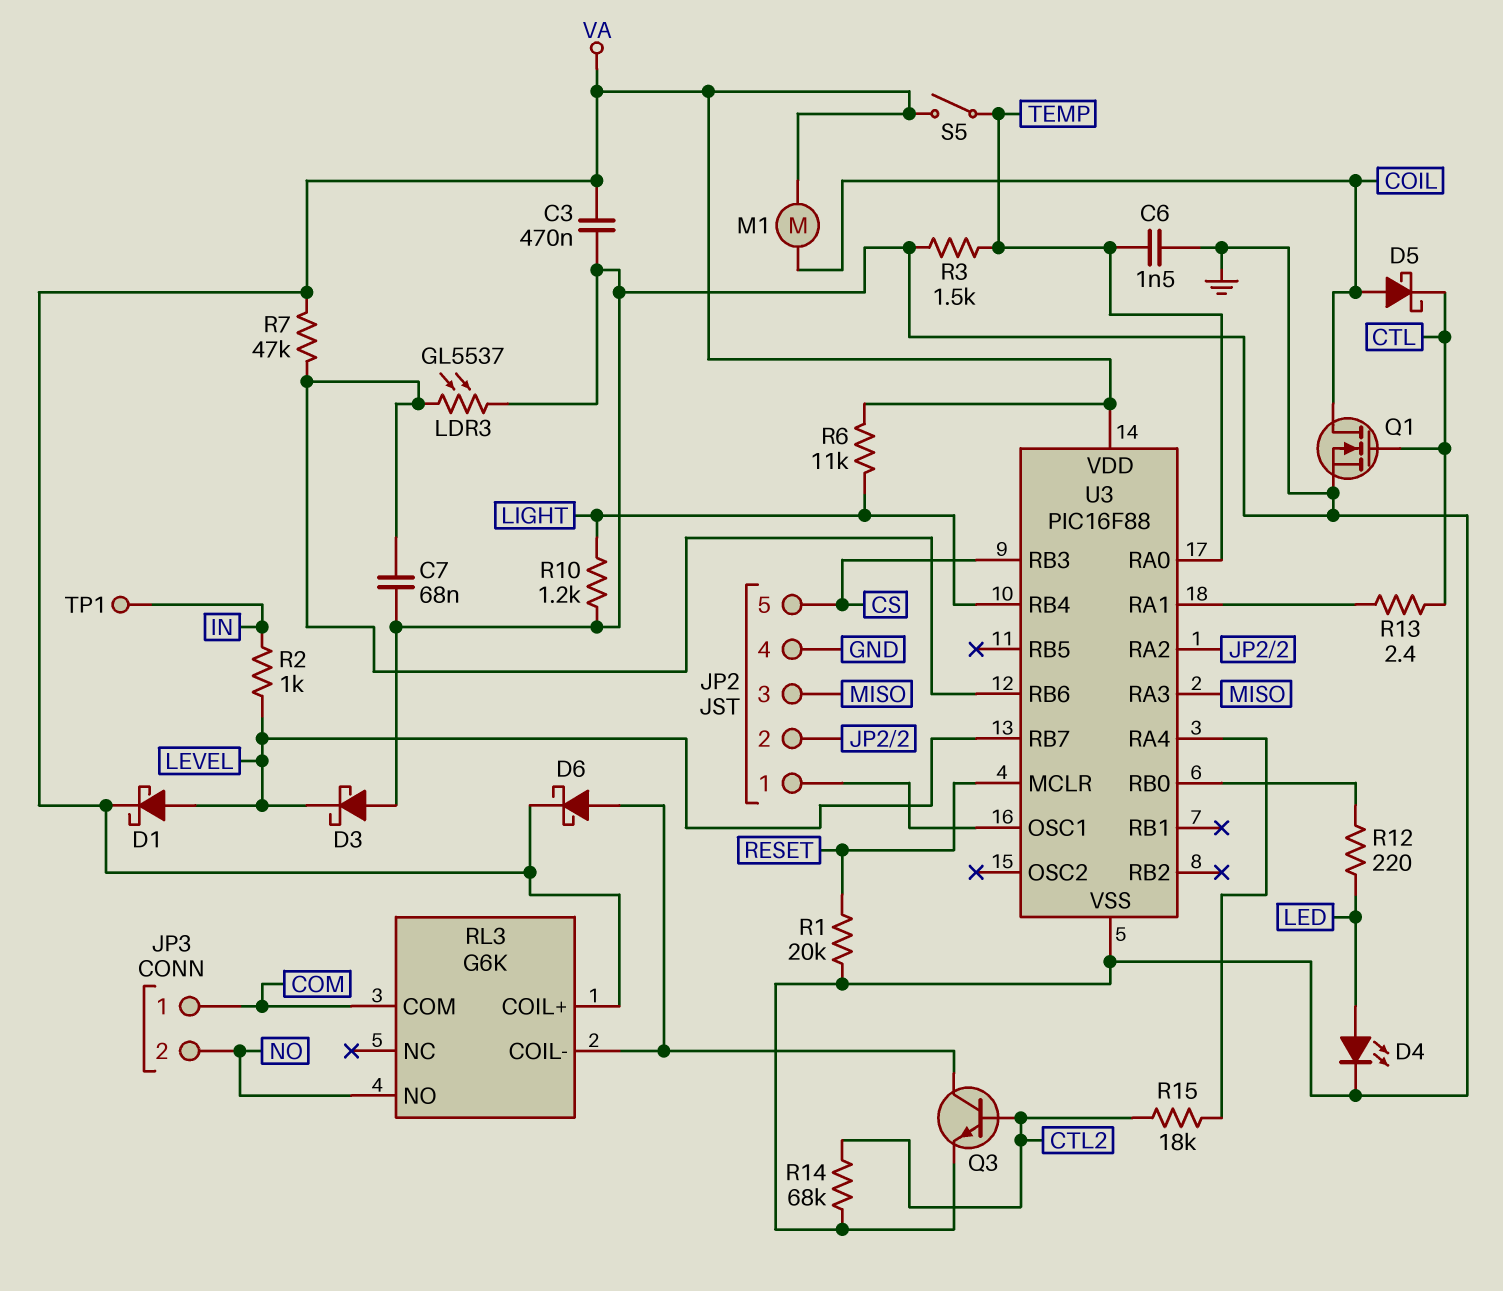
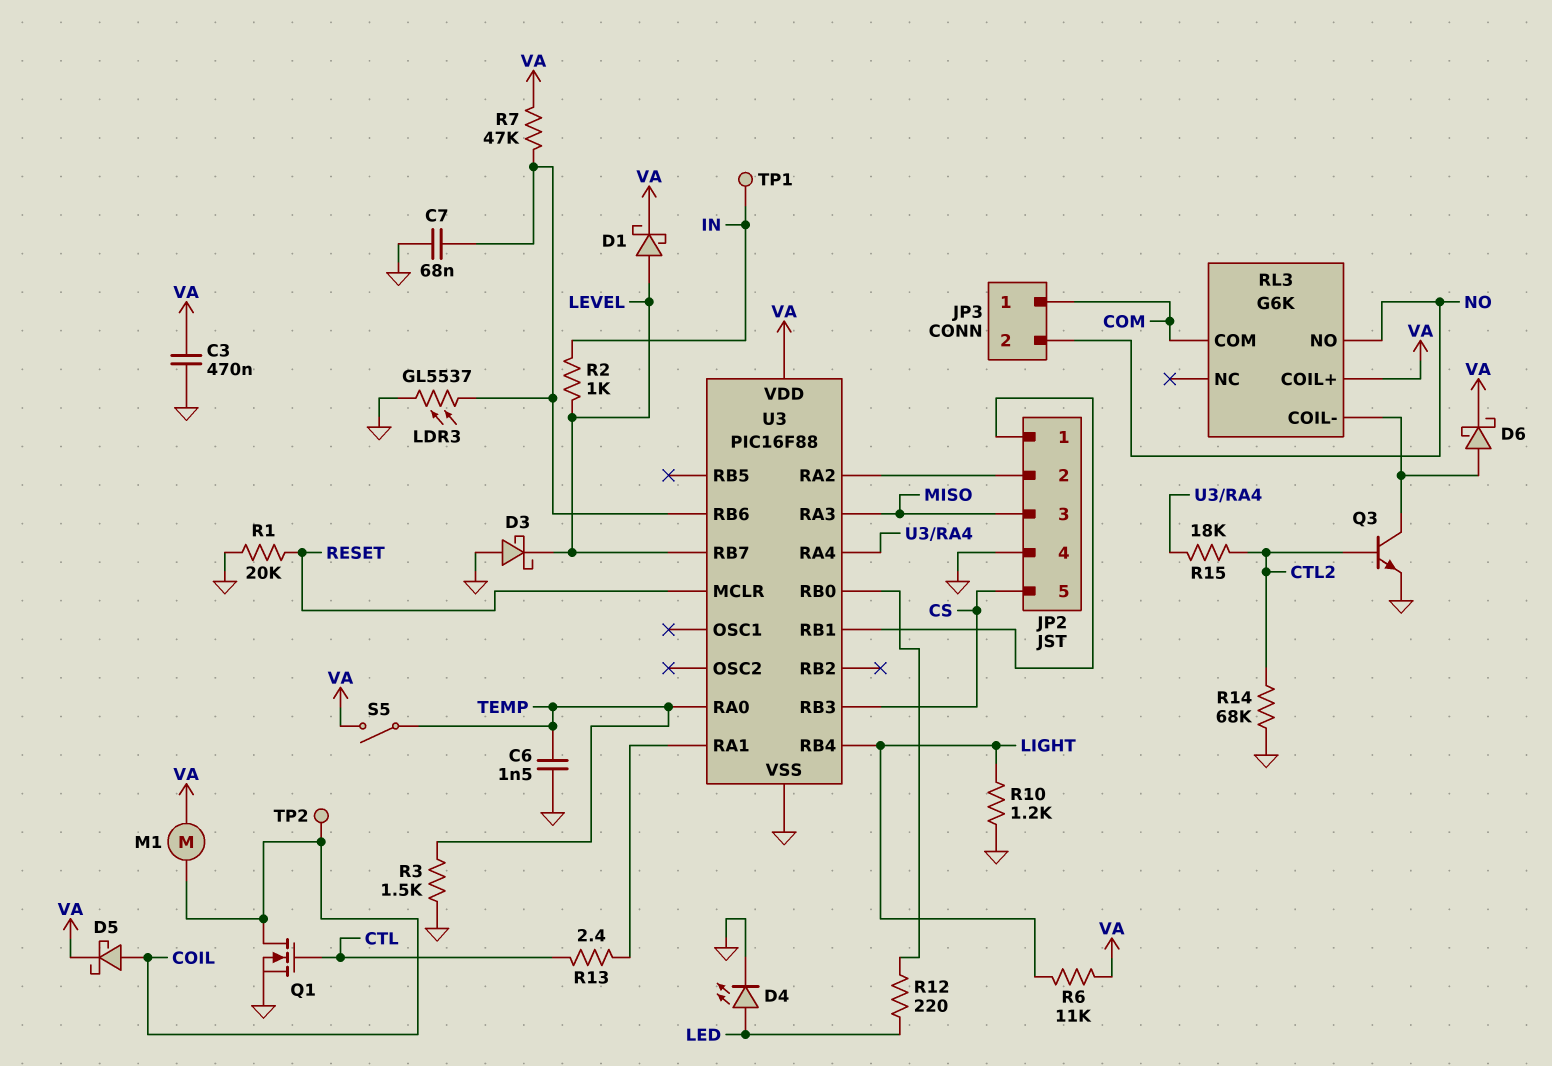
D5: schottky (A COIL, K CTL) -> schottky (A COIL, K VA)
TP2: none -> test point (COIL)
U3 pin OSC1: JP2/1 -> none
U3 pin RB1: none -> JP2/1

